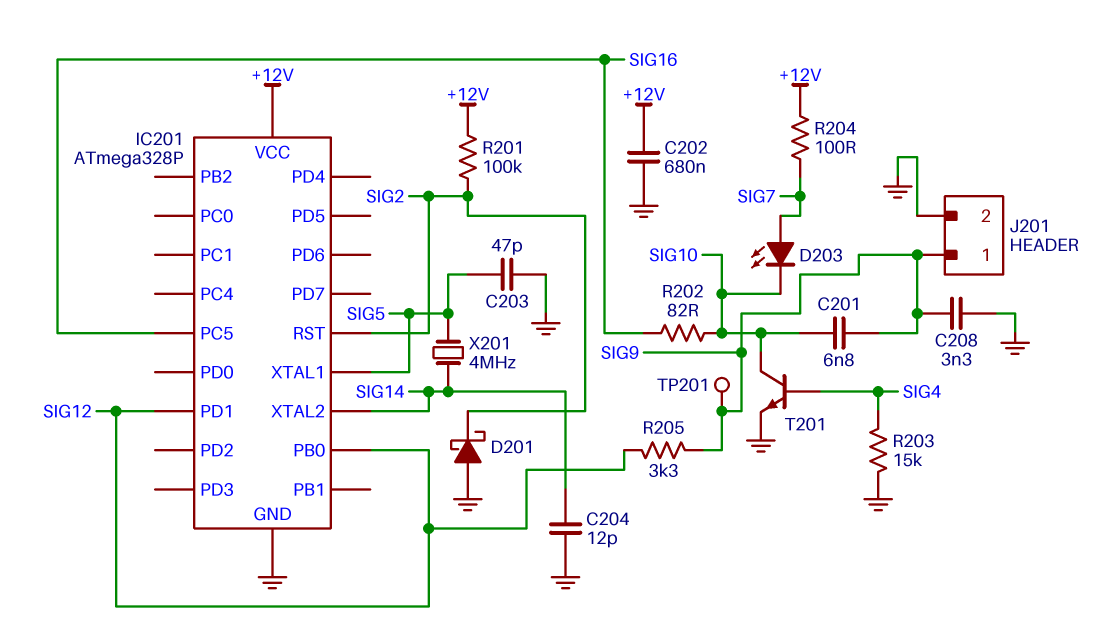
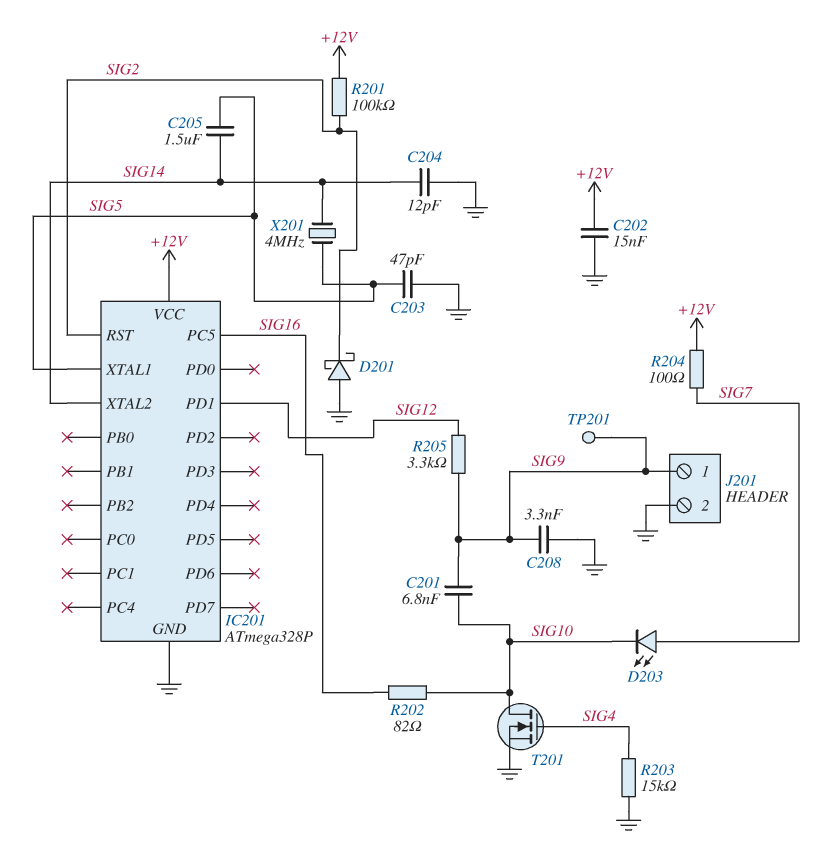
C202: 680nF (+12V, GND) -> 15nF (+12V, GND)
C205: none -> 1.5uF (SIG5, SIG14)
IC201 pin PB0: SIG12 -> none
T201: NPN (B SIG4, C SIG10, E GND) -> NMOS (G SIG4, D SIG10, S GND)

